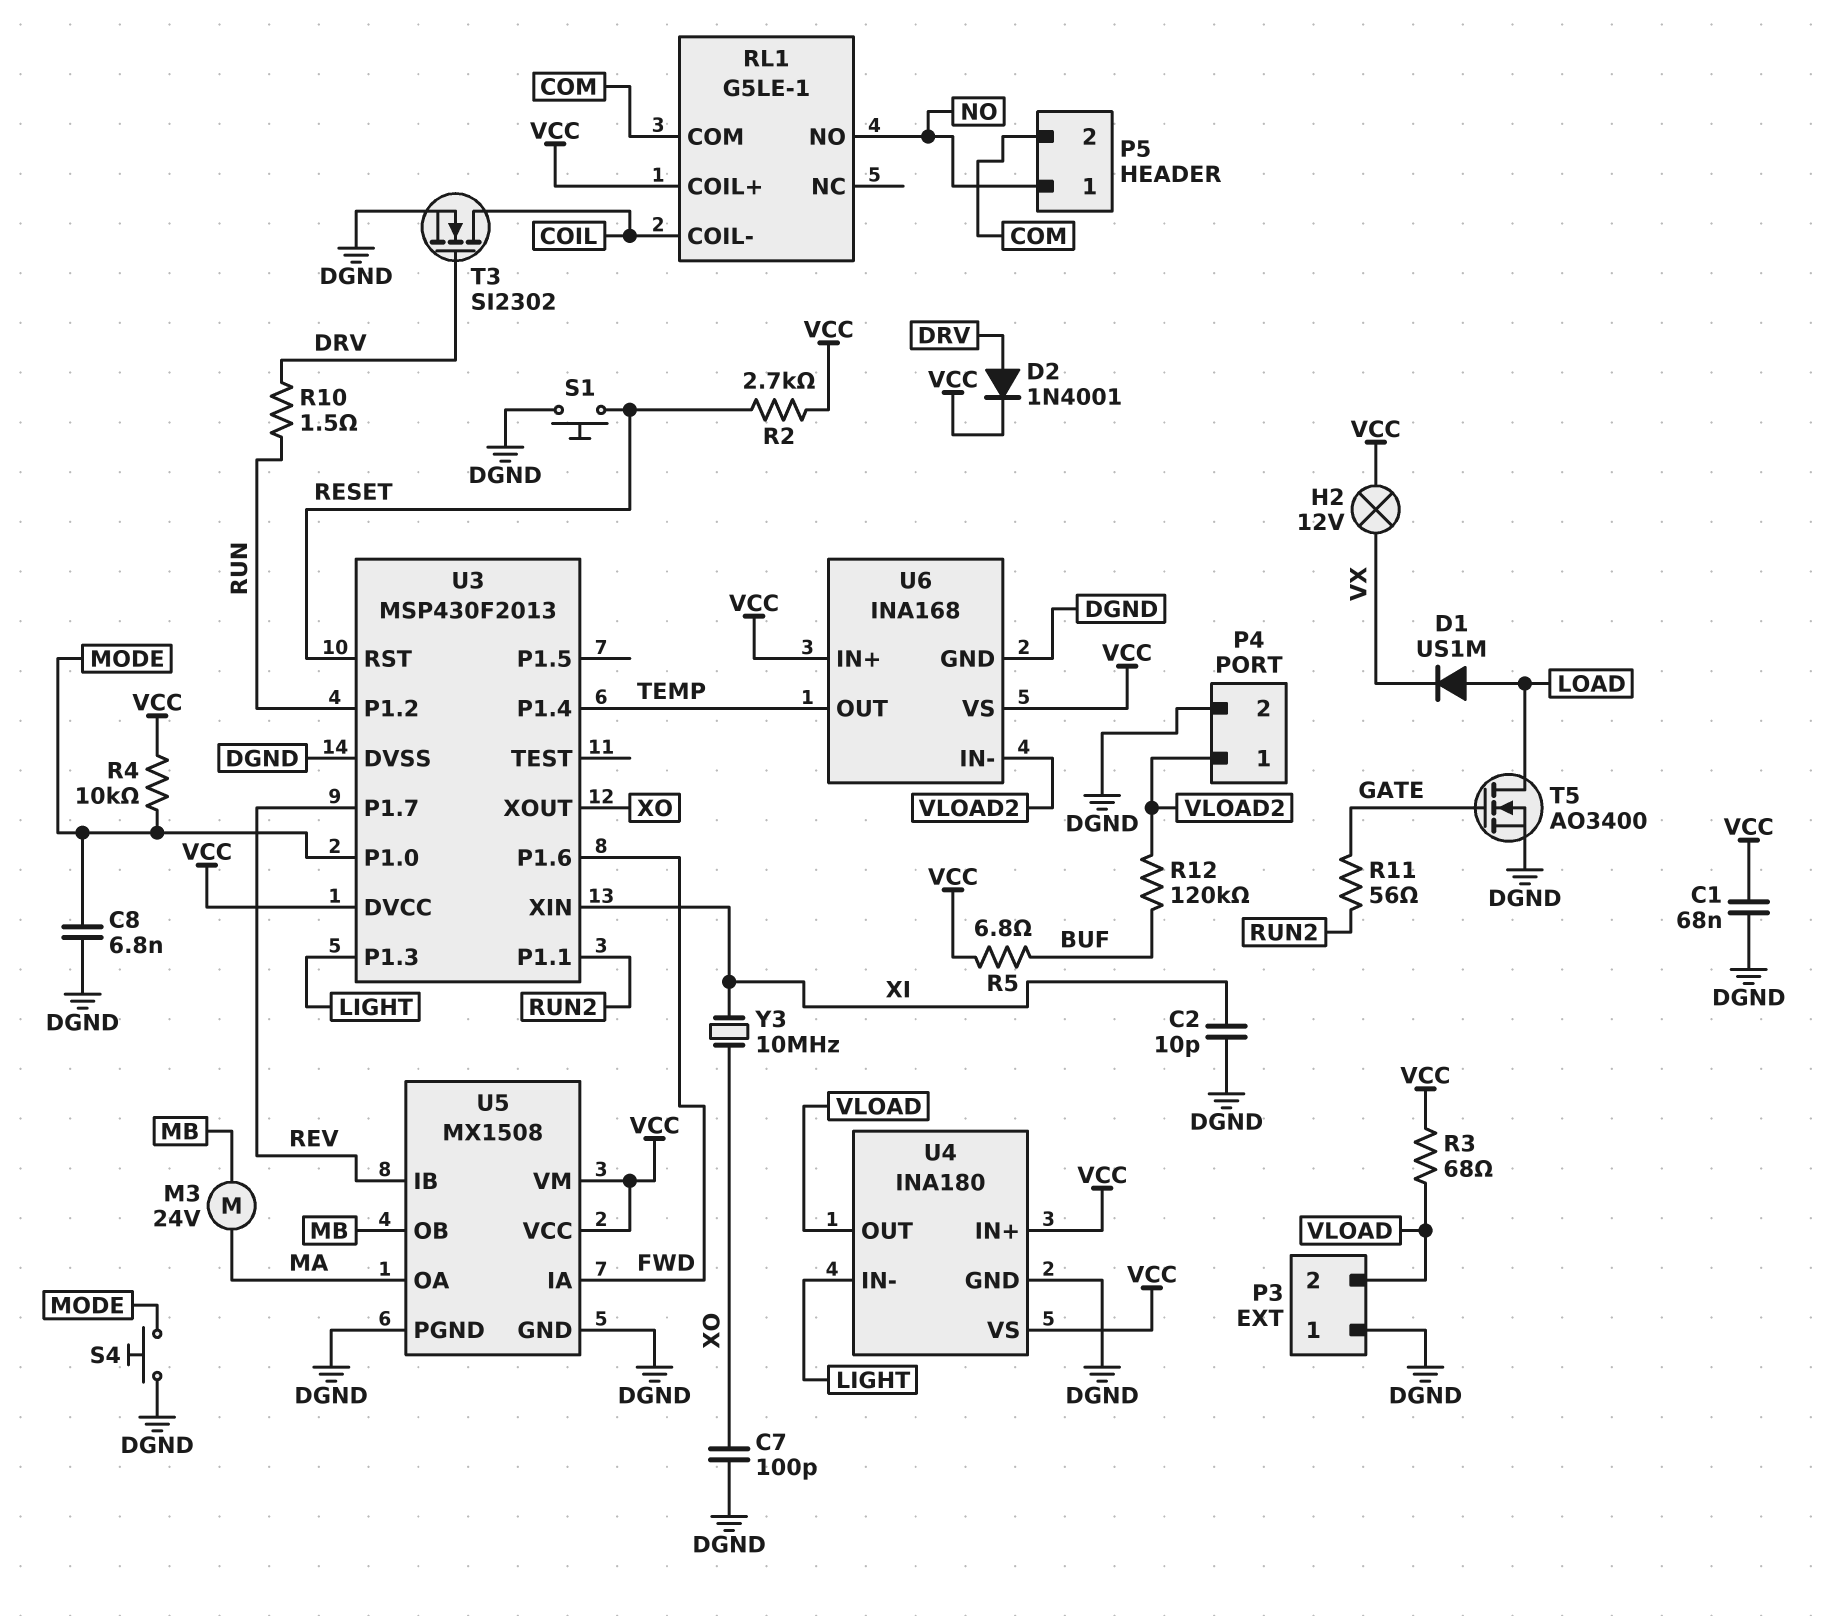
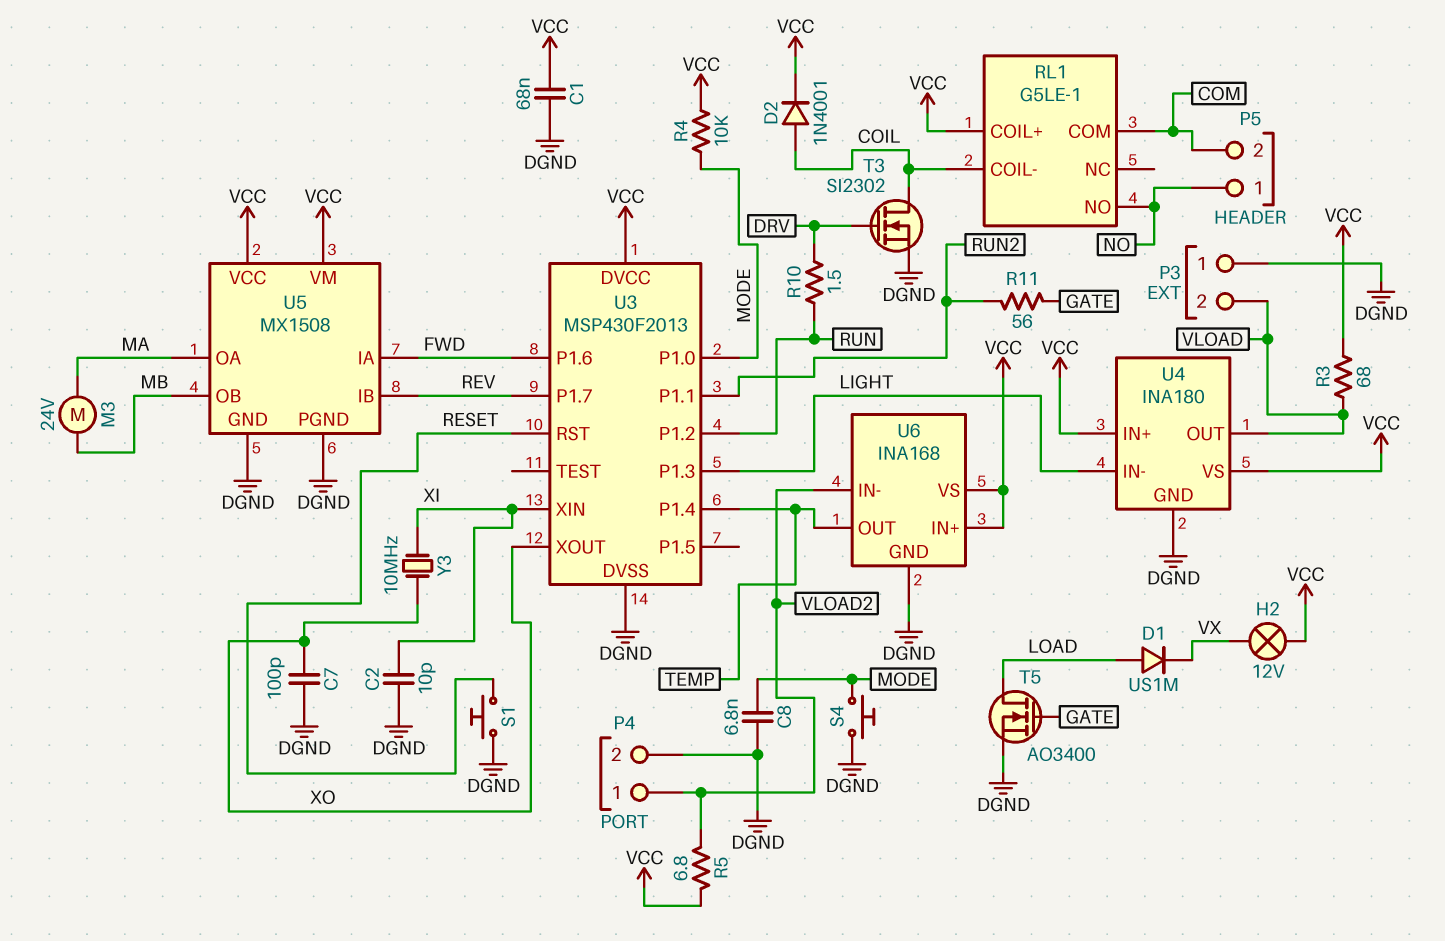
D2: diode 1N4001 (A DRV, K VCC) -> diode 1N4001 (A COIL, K VCC)
R2: 2.7k (RESET, VCC) -> none
R5: 6.8 (BUF, VCC) -> 6.8 (VCC, VLOAD2)
R12: 120k (BUF, VLOAD2) -> none

